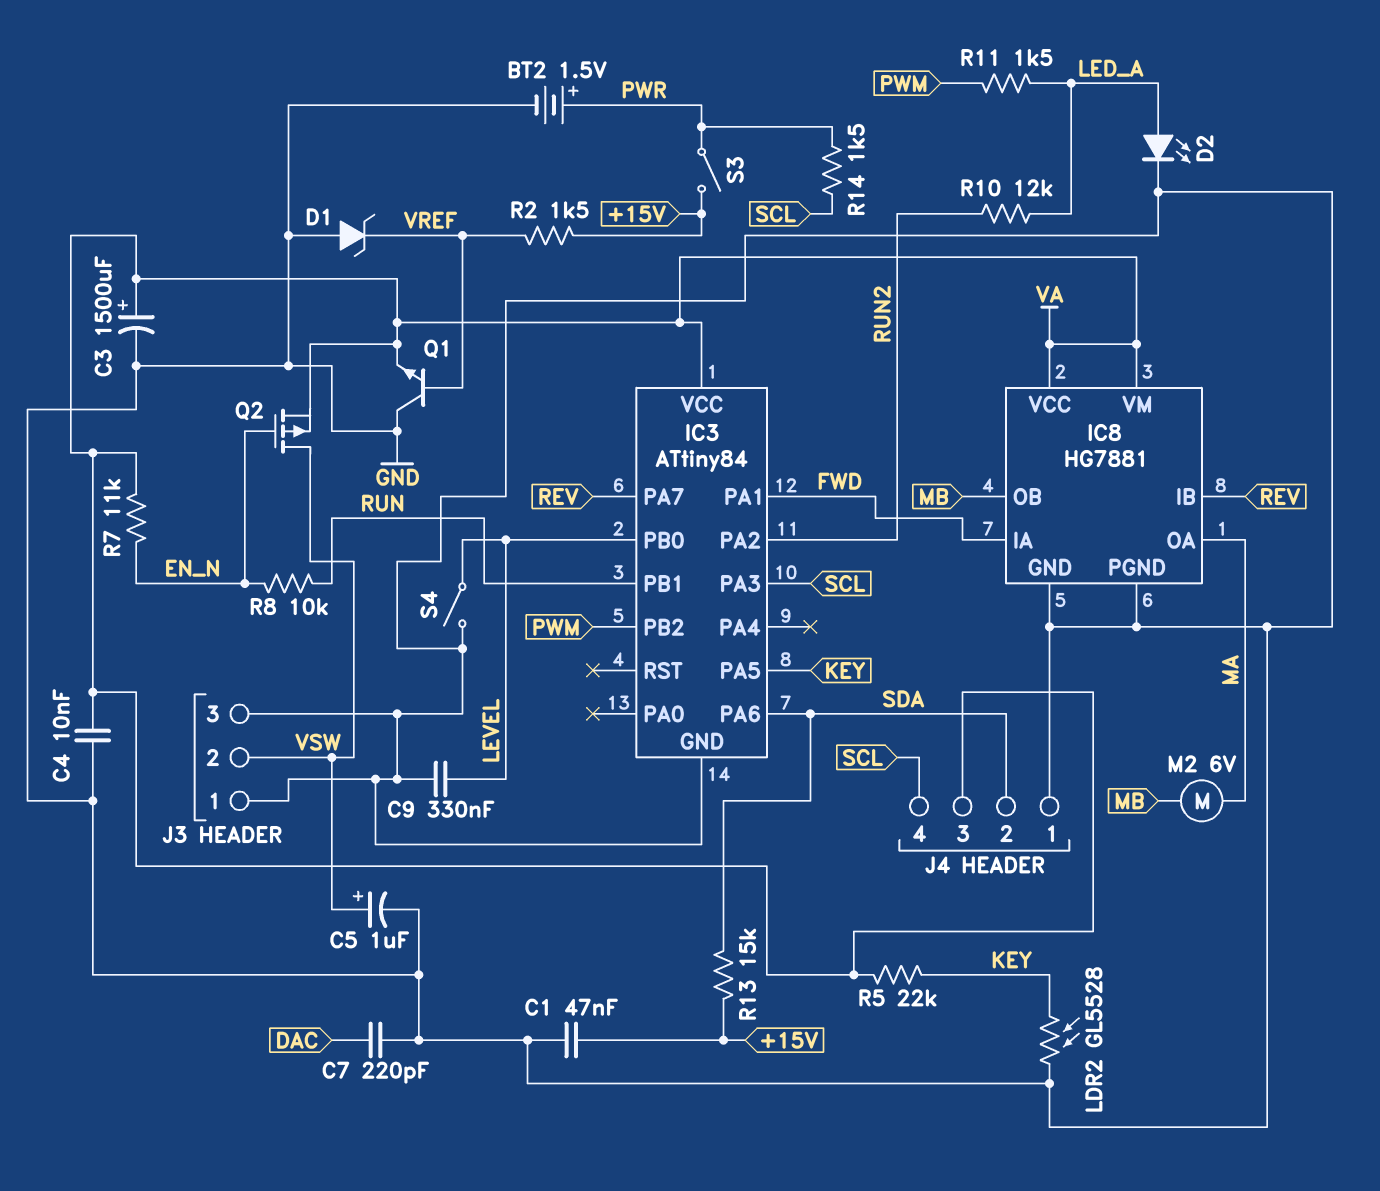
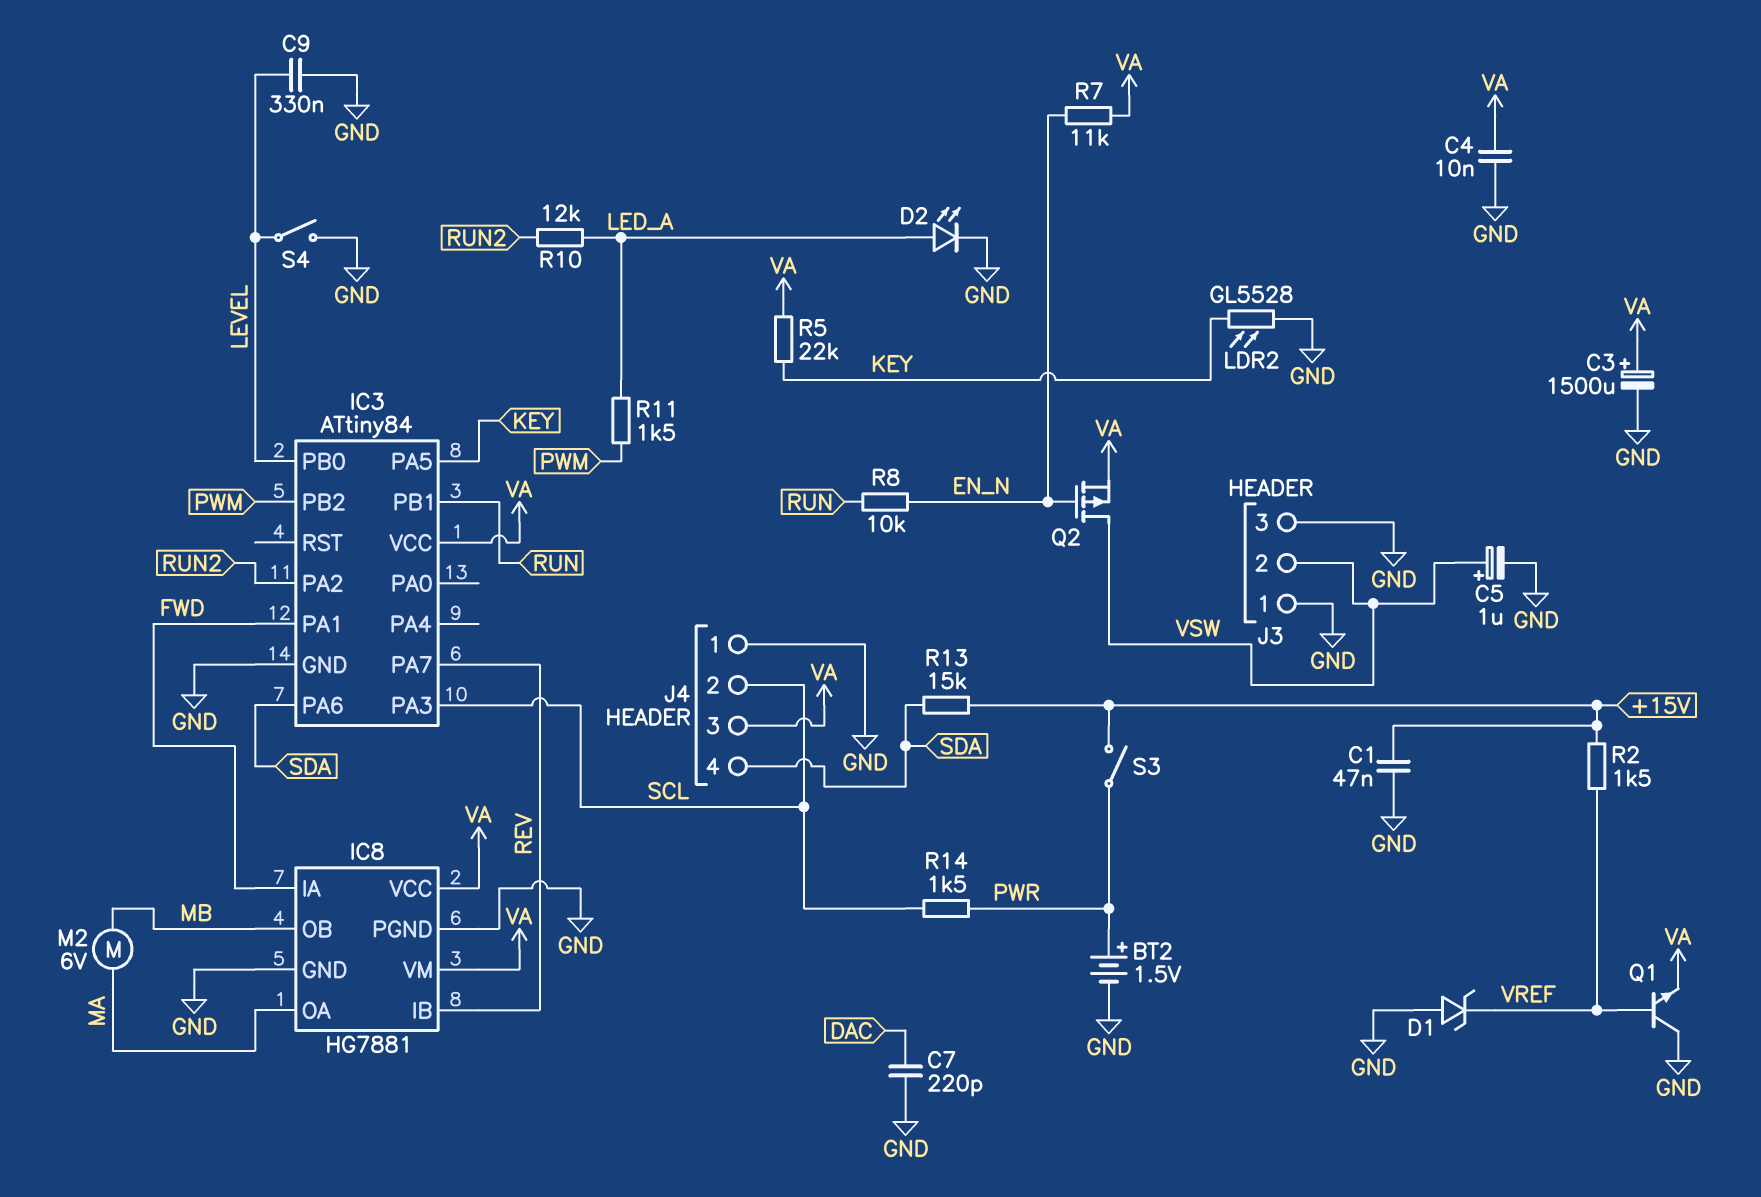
J4 pin 2: SDA -> SCL
J4 pin 4: SCL -> SDA

